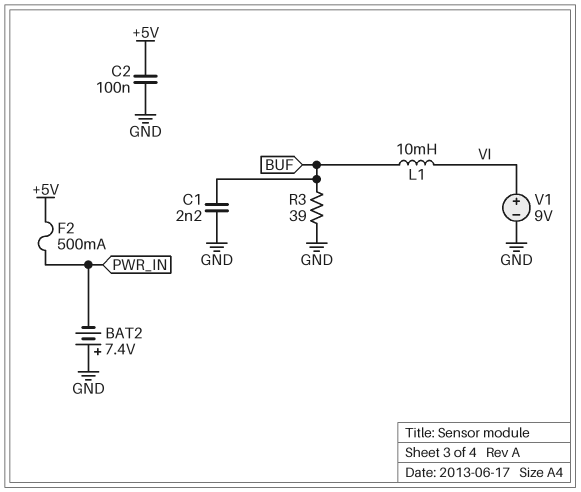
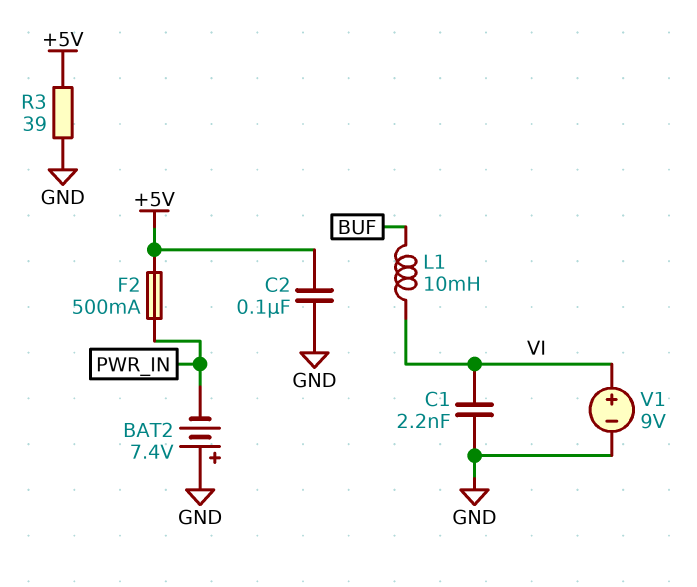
C1: 2.2nF (BUF, GND) -> 2.2nF (GND, VI)
R3: 39 (BUF, GND) -> 39 (+5V, GND)

